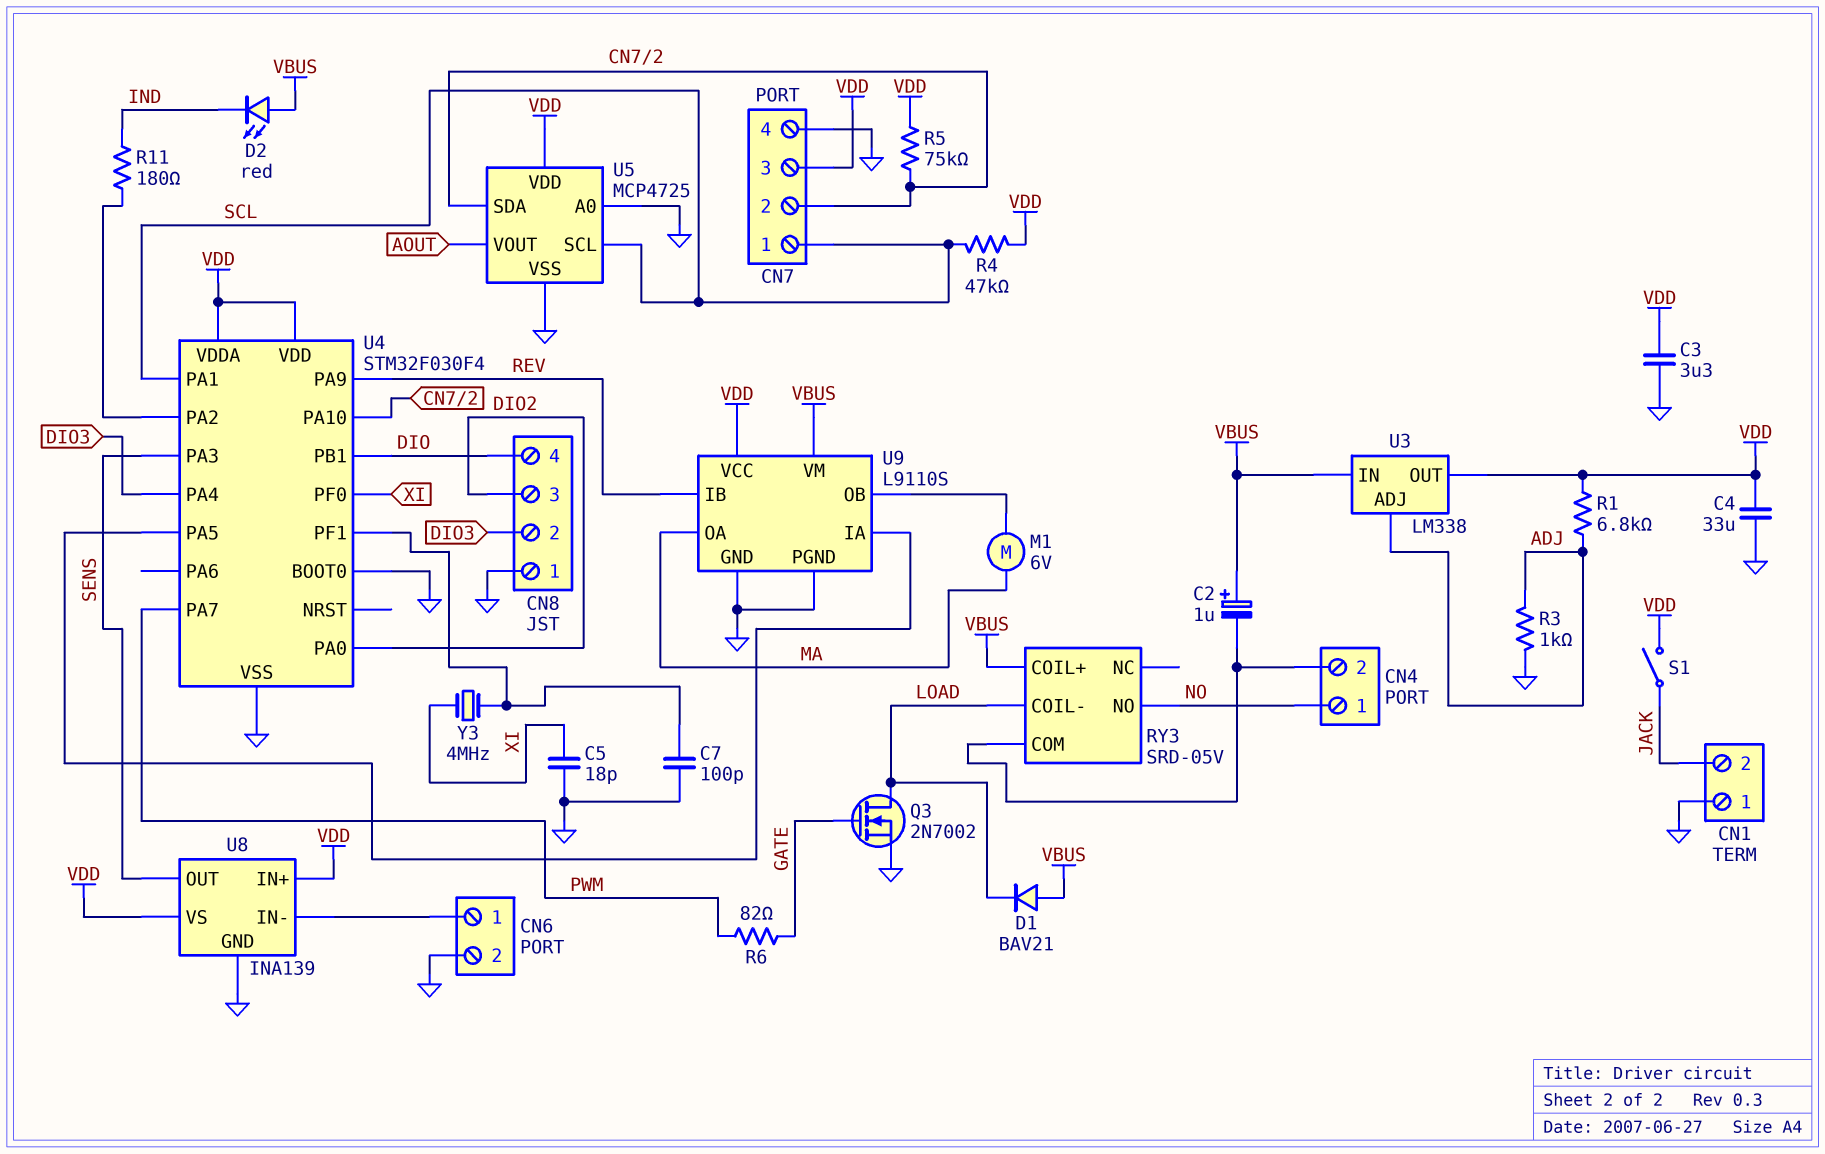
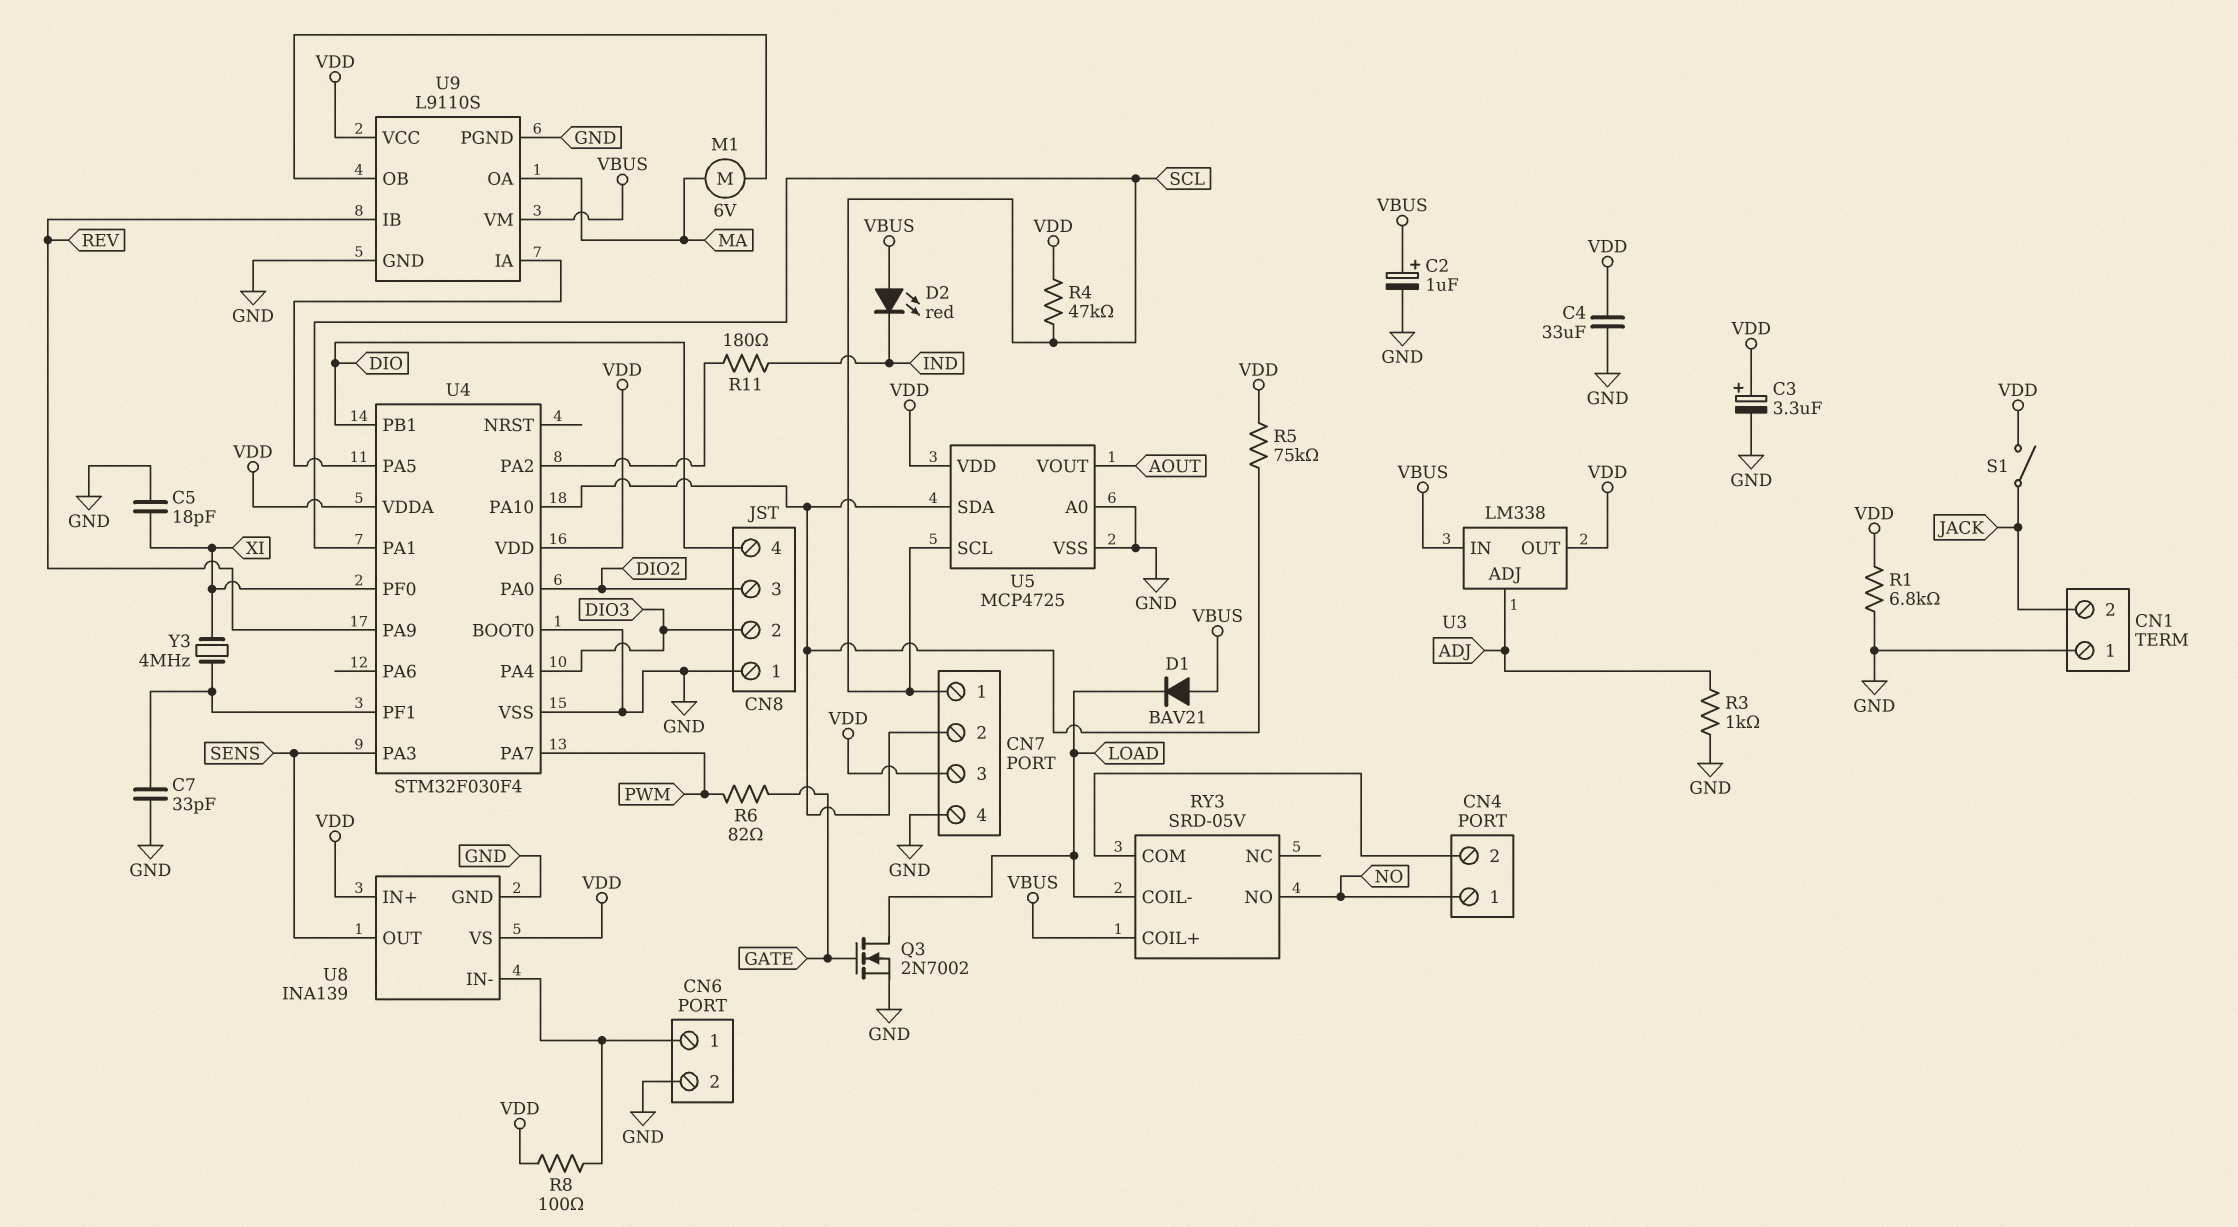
C2: 1uF (plus VBUS, minus CN4/2) -> 1uF (plus VBUS, minus GND)
C3: 3.3uF (GND, VDD) -> 3.3uF (plus VDD, minus GND)
C7: 100pF (GND, U4/PF1) -> 33pF (GND, U4/PF1)
R1: 6.8k (ADJ, VDD) -> 6.8k (GND, VDD)
R8: none -> 100 (CN6/1, VDD)

